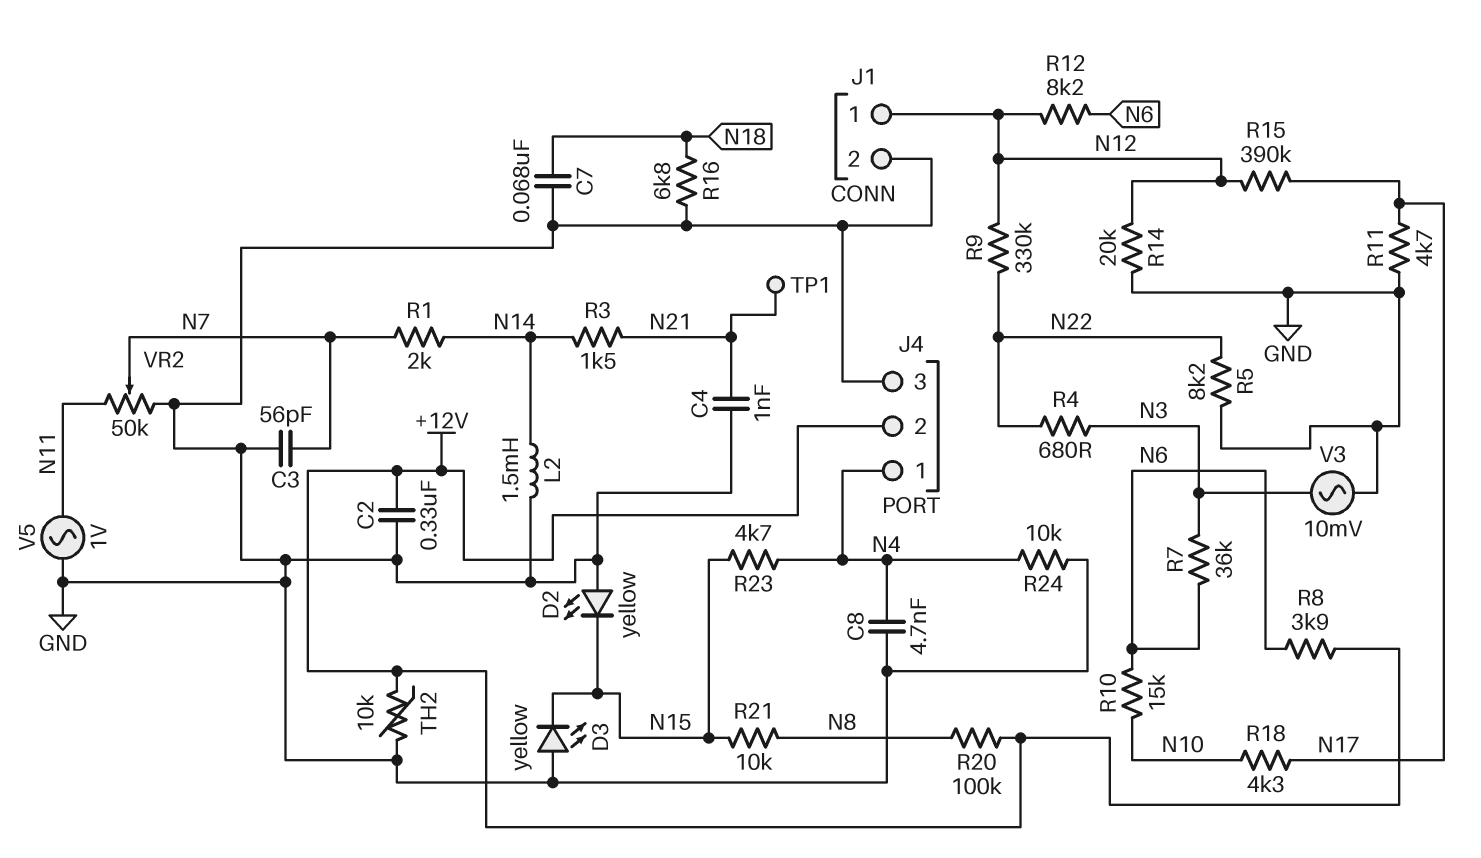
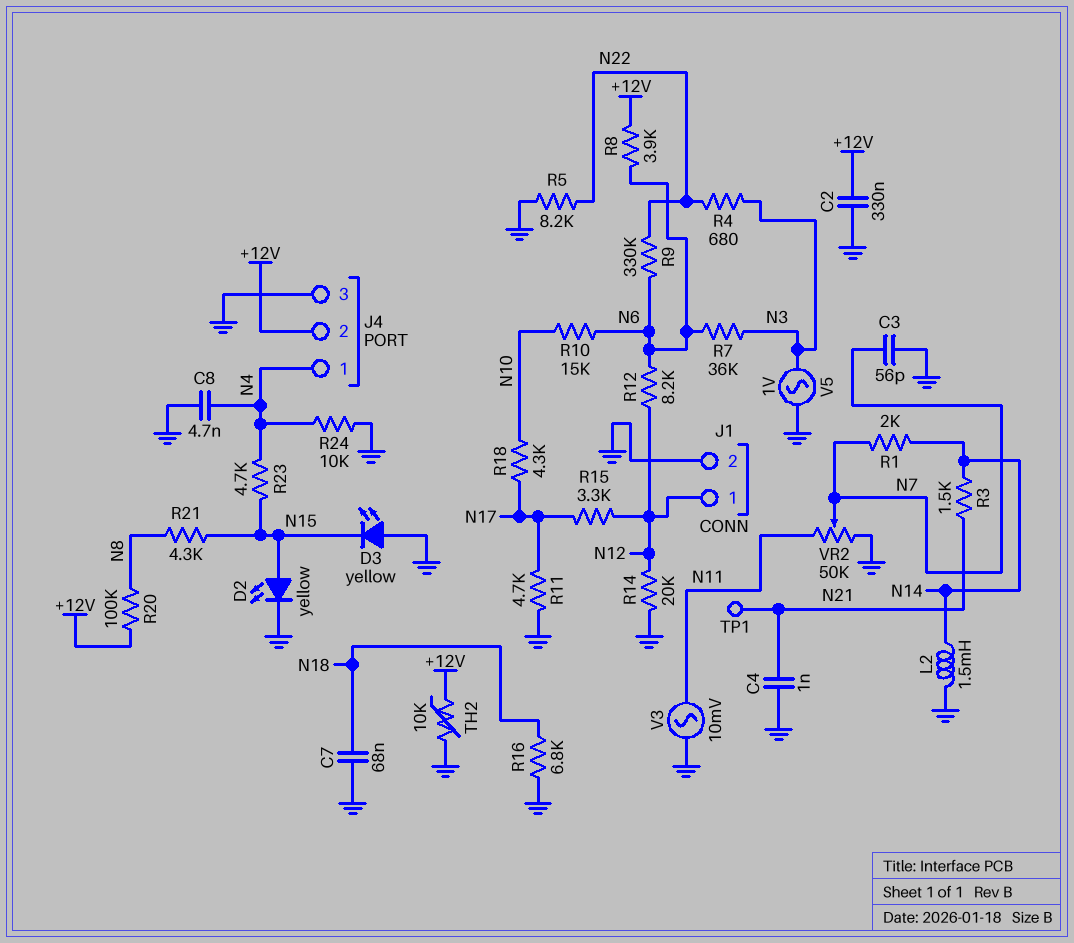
D2: LED yellow (A GND, K N15) -> LED yellow (A N15, K GND)
R9: 330k (N12, N22) -> 330k (N6, N22)
R15: 390k (N12, N17) -> 3.3k (N12, N17)
R21: 10k (N8, N15) -> 4.3k (N8, N15)
V3: AC 10mV (GND, N3) -> AC 10mV (GND, N11)
V5: AC 1V (GND, N11) -> AC 1V (GND, N3)

